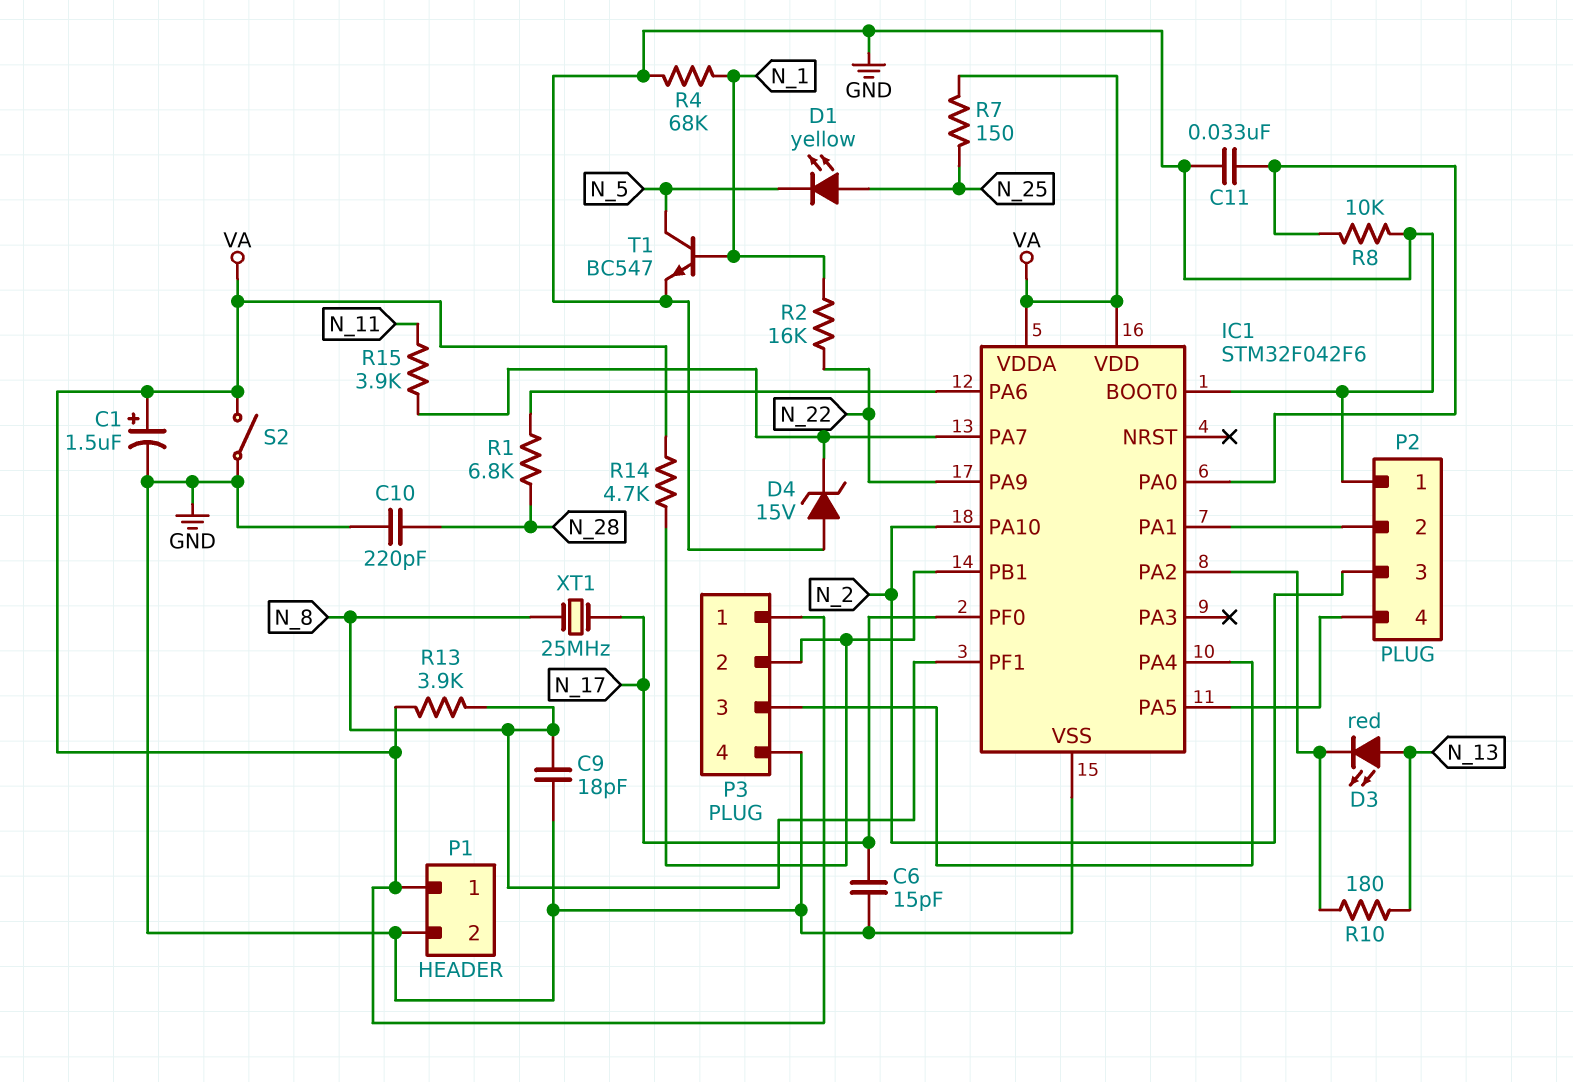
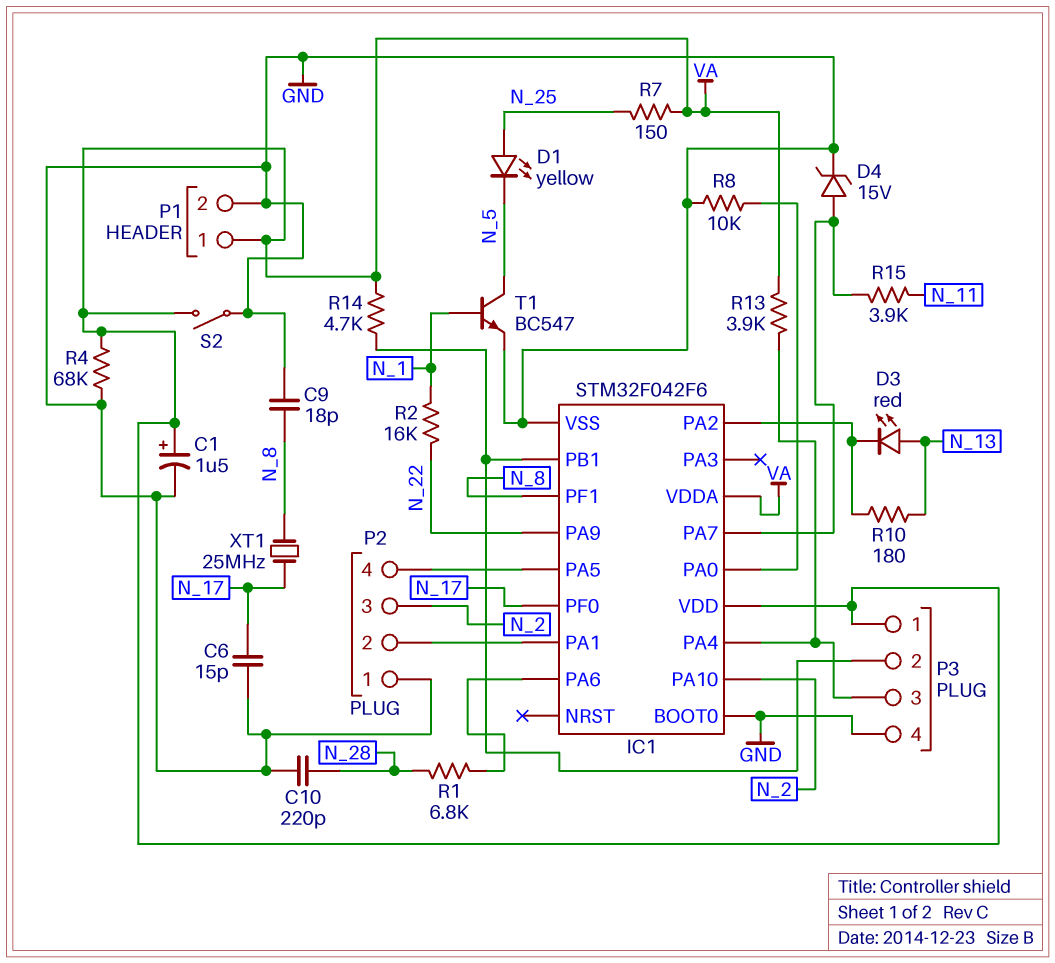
C11: 33nF (GND, IC1/PA0) -> none
D4: zener 15V (A GND, K IC1/PA7) -> zener 15V (A IC1/PA7, K GND)
R4: 68k (GND, N_1) -> 68k (GND, VA)
R13: 3.9k (N_8, VA) -> 3.9k (IC1/PA4, VA)

